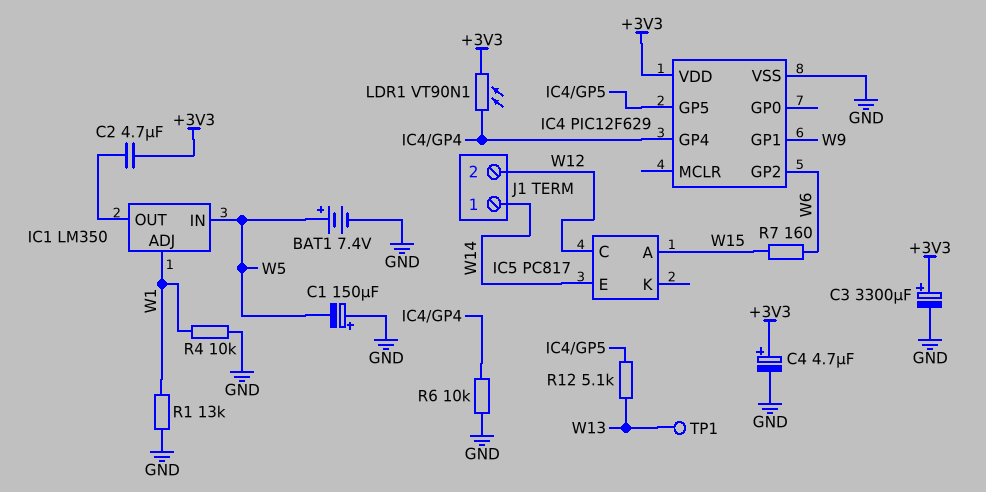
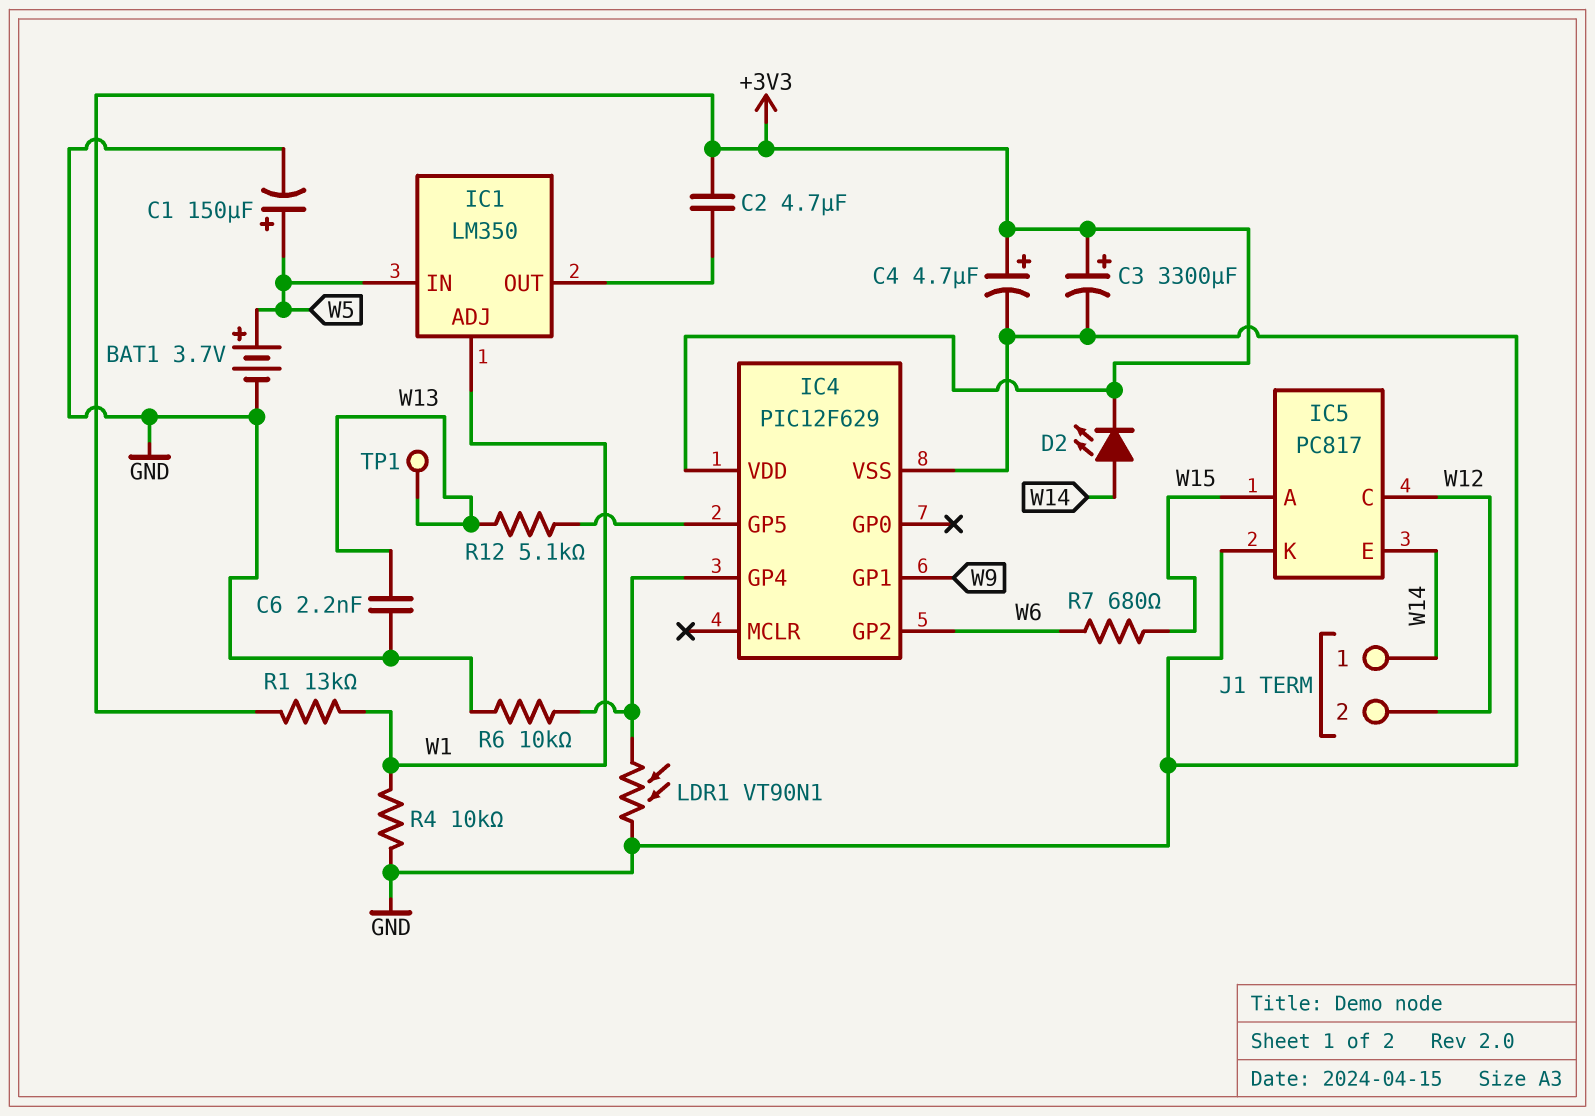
BAT1: 7.4V (plus W5, minus GND) -> 3.7V (plus W5, minus GND)
C1: 150uF (plus GND, minus W5) -> 150uF (plus W5, minus GND)
C6: none -> 2.2nF (GND, W13)
D2: none -> LED (A W14, K +3V3)
IC5 pin K: none -> GND
LDR1: VT90N1 (+3V3, IC4/GP4) -> VT90N1 (GND, IC4/GP4)
R1: 13k (GND, W1) -> 13k (+3V3, W1)
R7: 160 (W6, W15) -> 680 (W6, W15)

